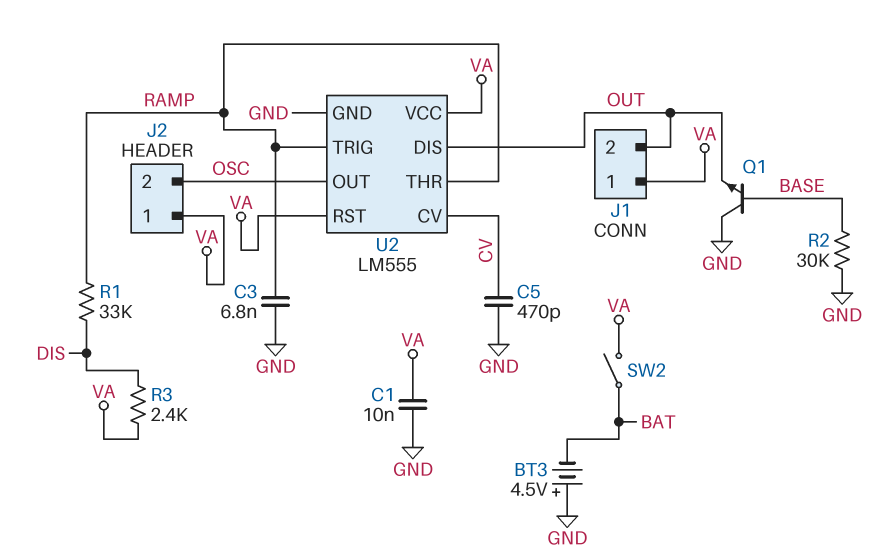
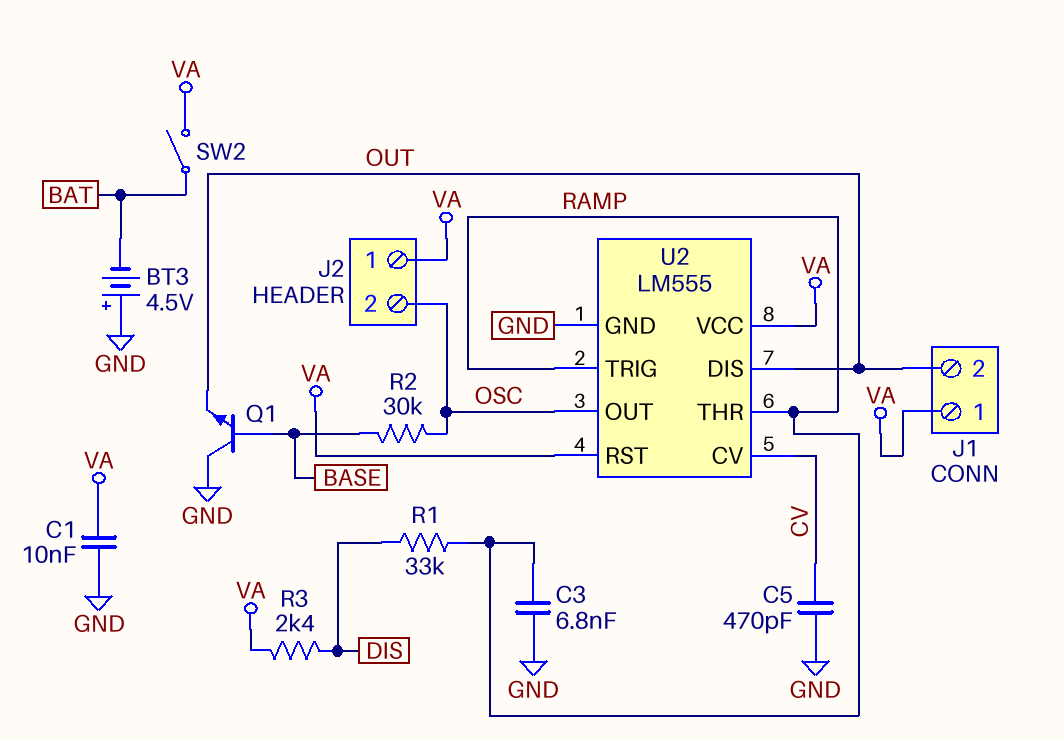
R2: 30k (BASE, GND) -> 30k (BASE, OSC)

